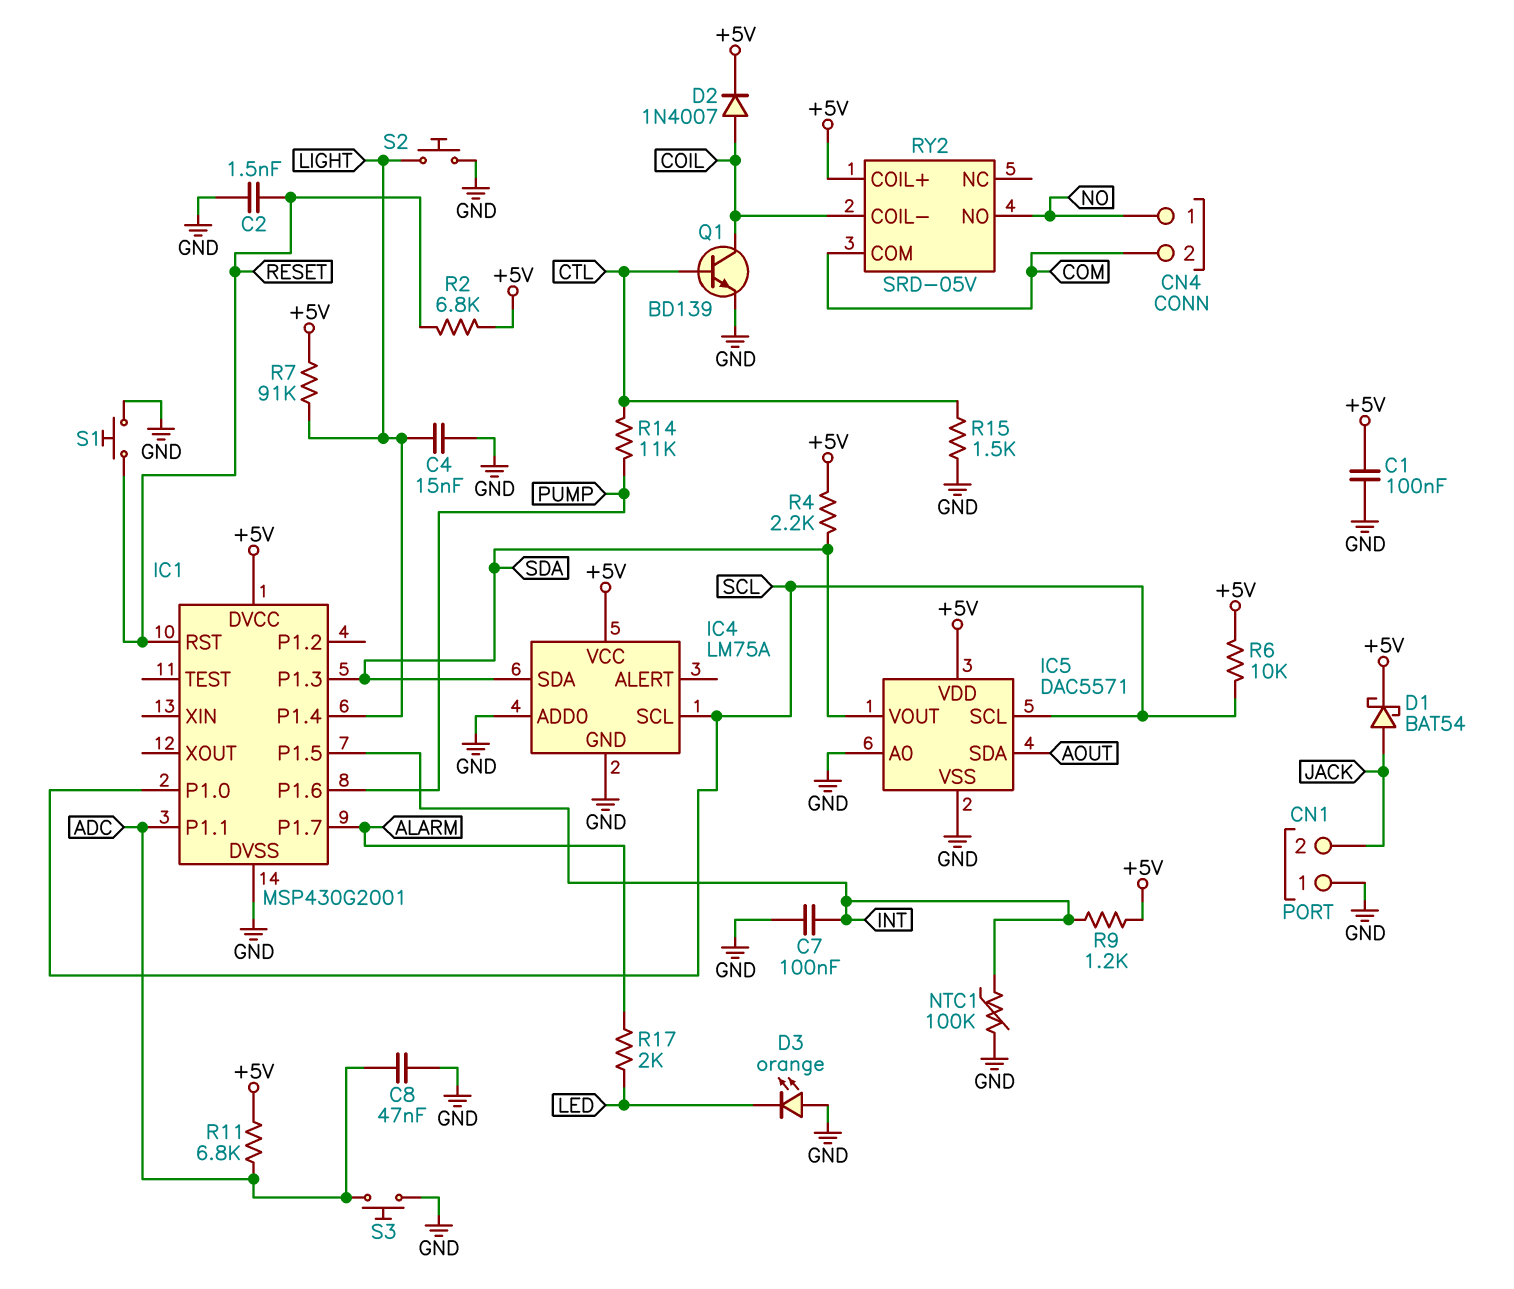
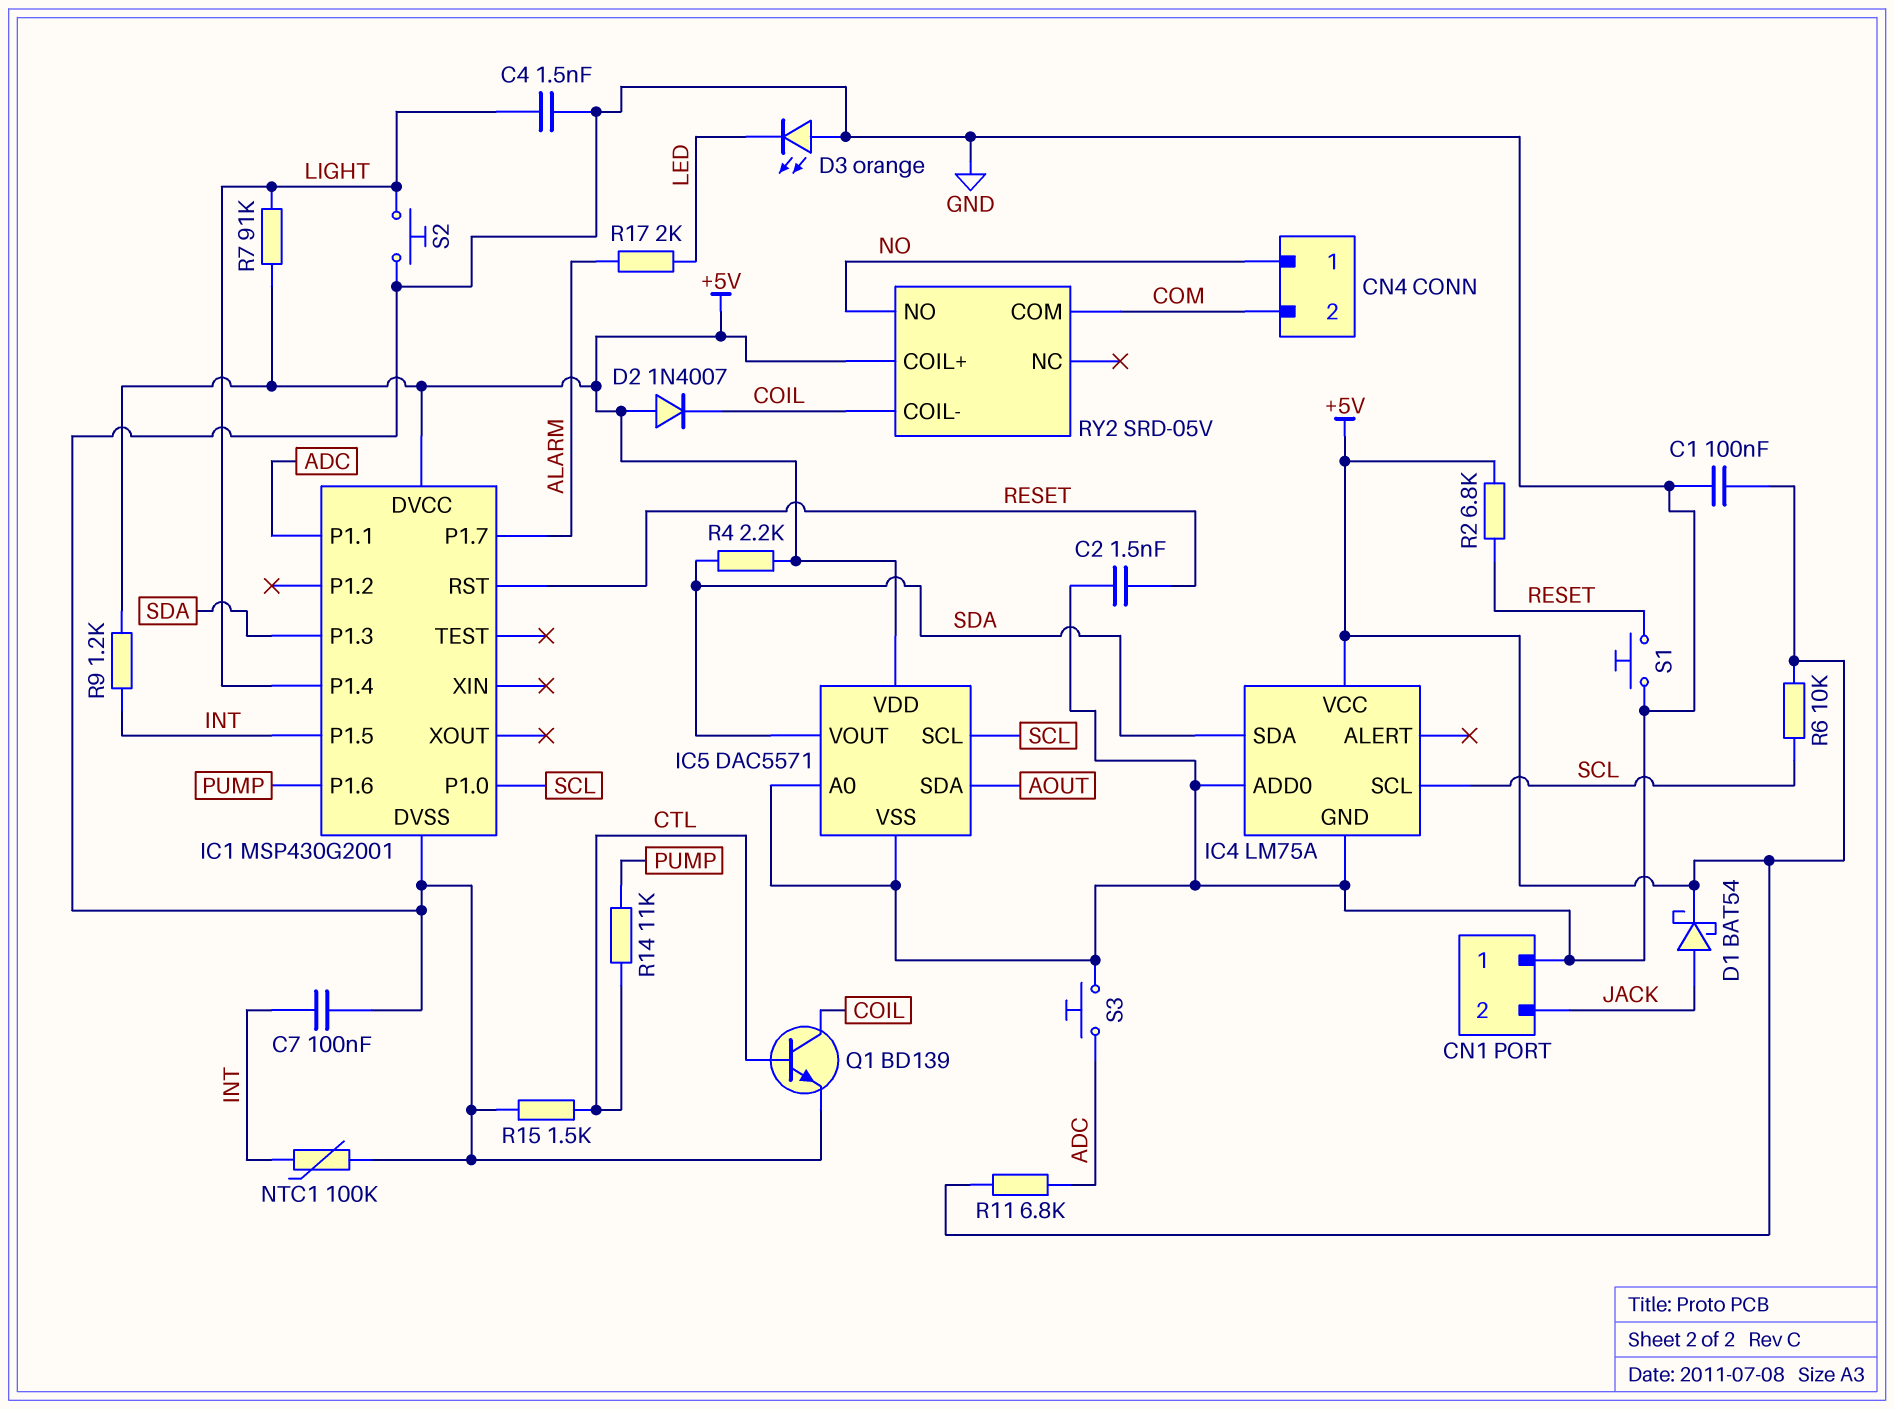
C4: 15nF (GND, LIGHT) -> 1.5nF (GND, LIGHT)
C8: 47nF (ADC, GND) -> none
D2: diode 1N4007 (A COIL, K +5V) -> diode 1N4007 (A +5V, K COIL)

